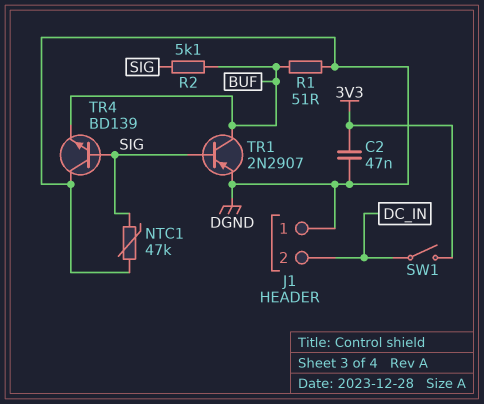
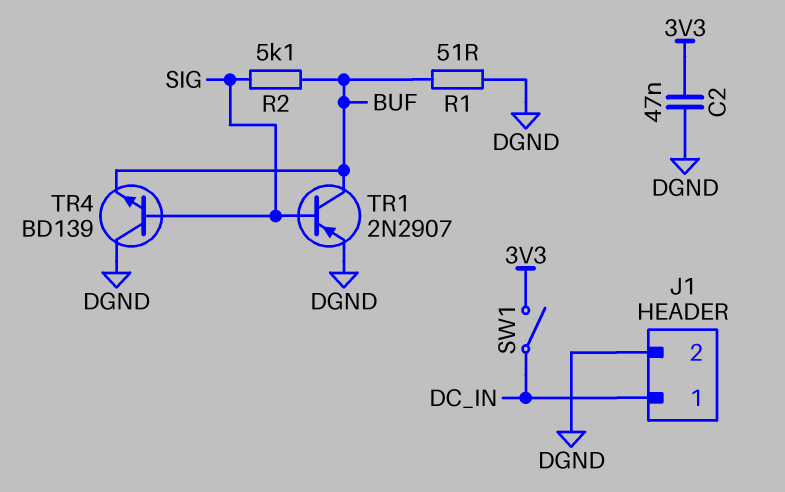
J1 pin 1: DGND -> DC_IN
J1 pin 2: DC_IN -> DGND
NTC1: 47k (DGND, SIG) -> none

